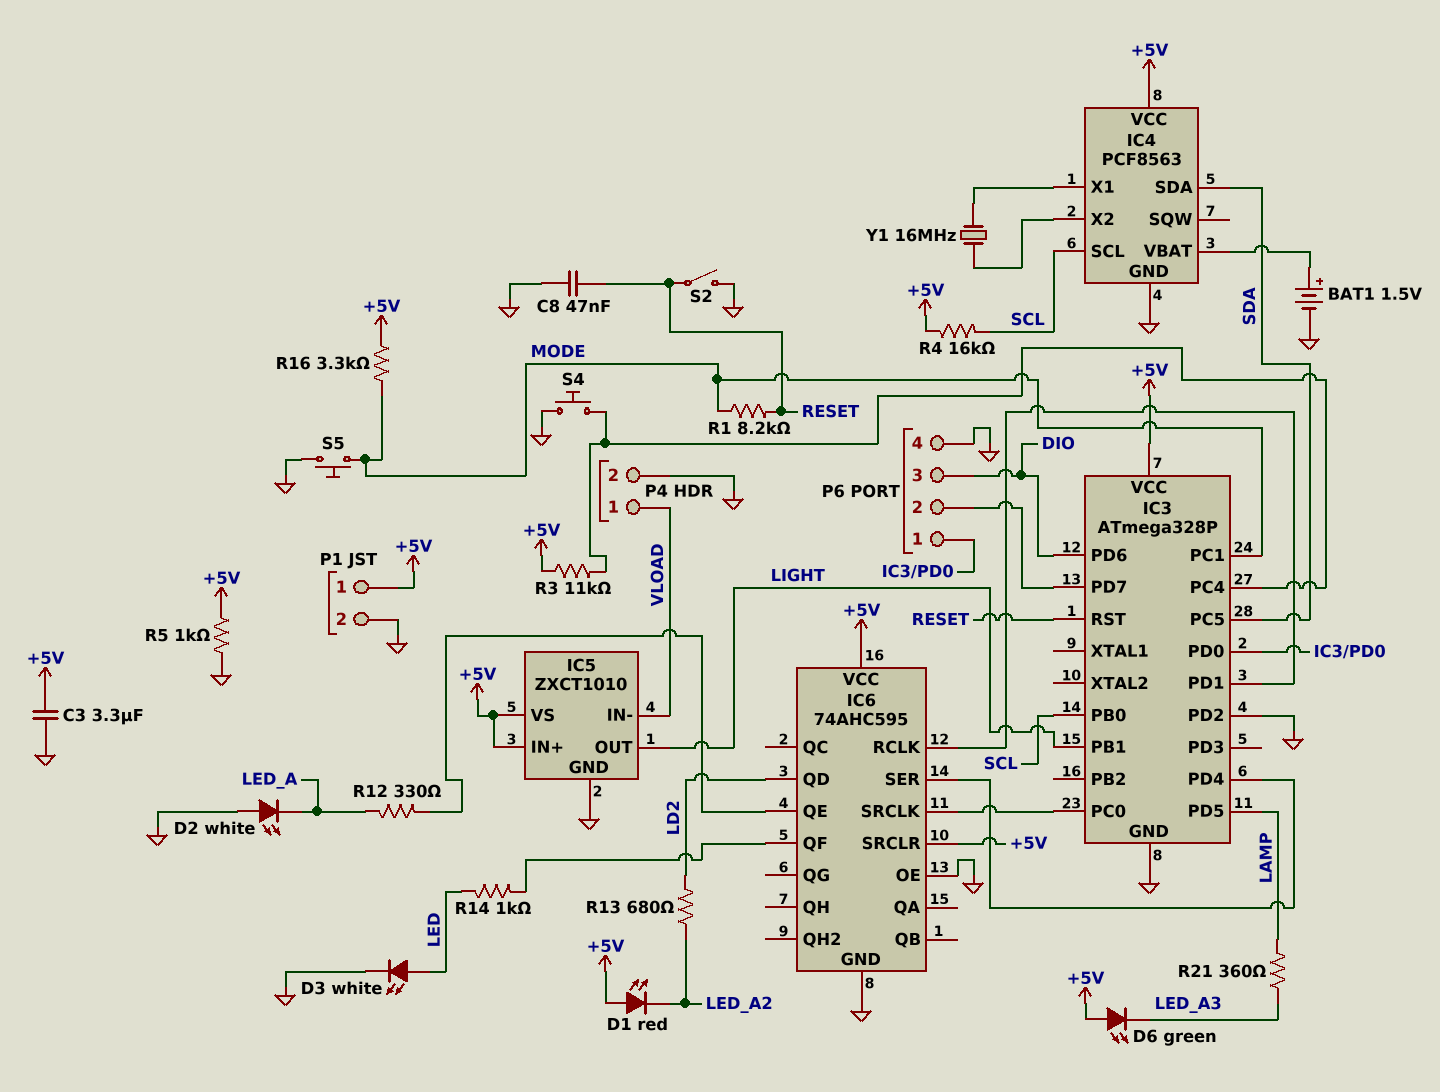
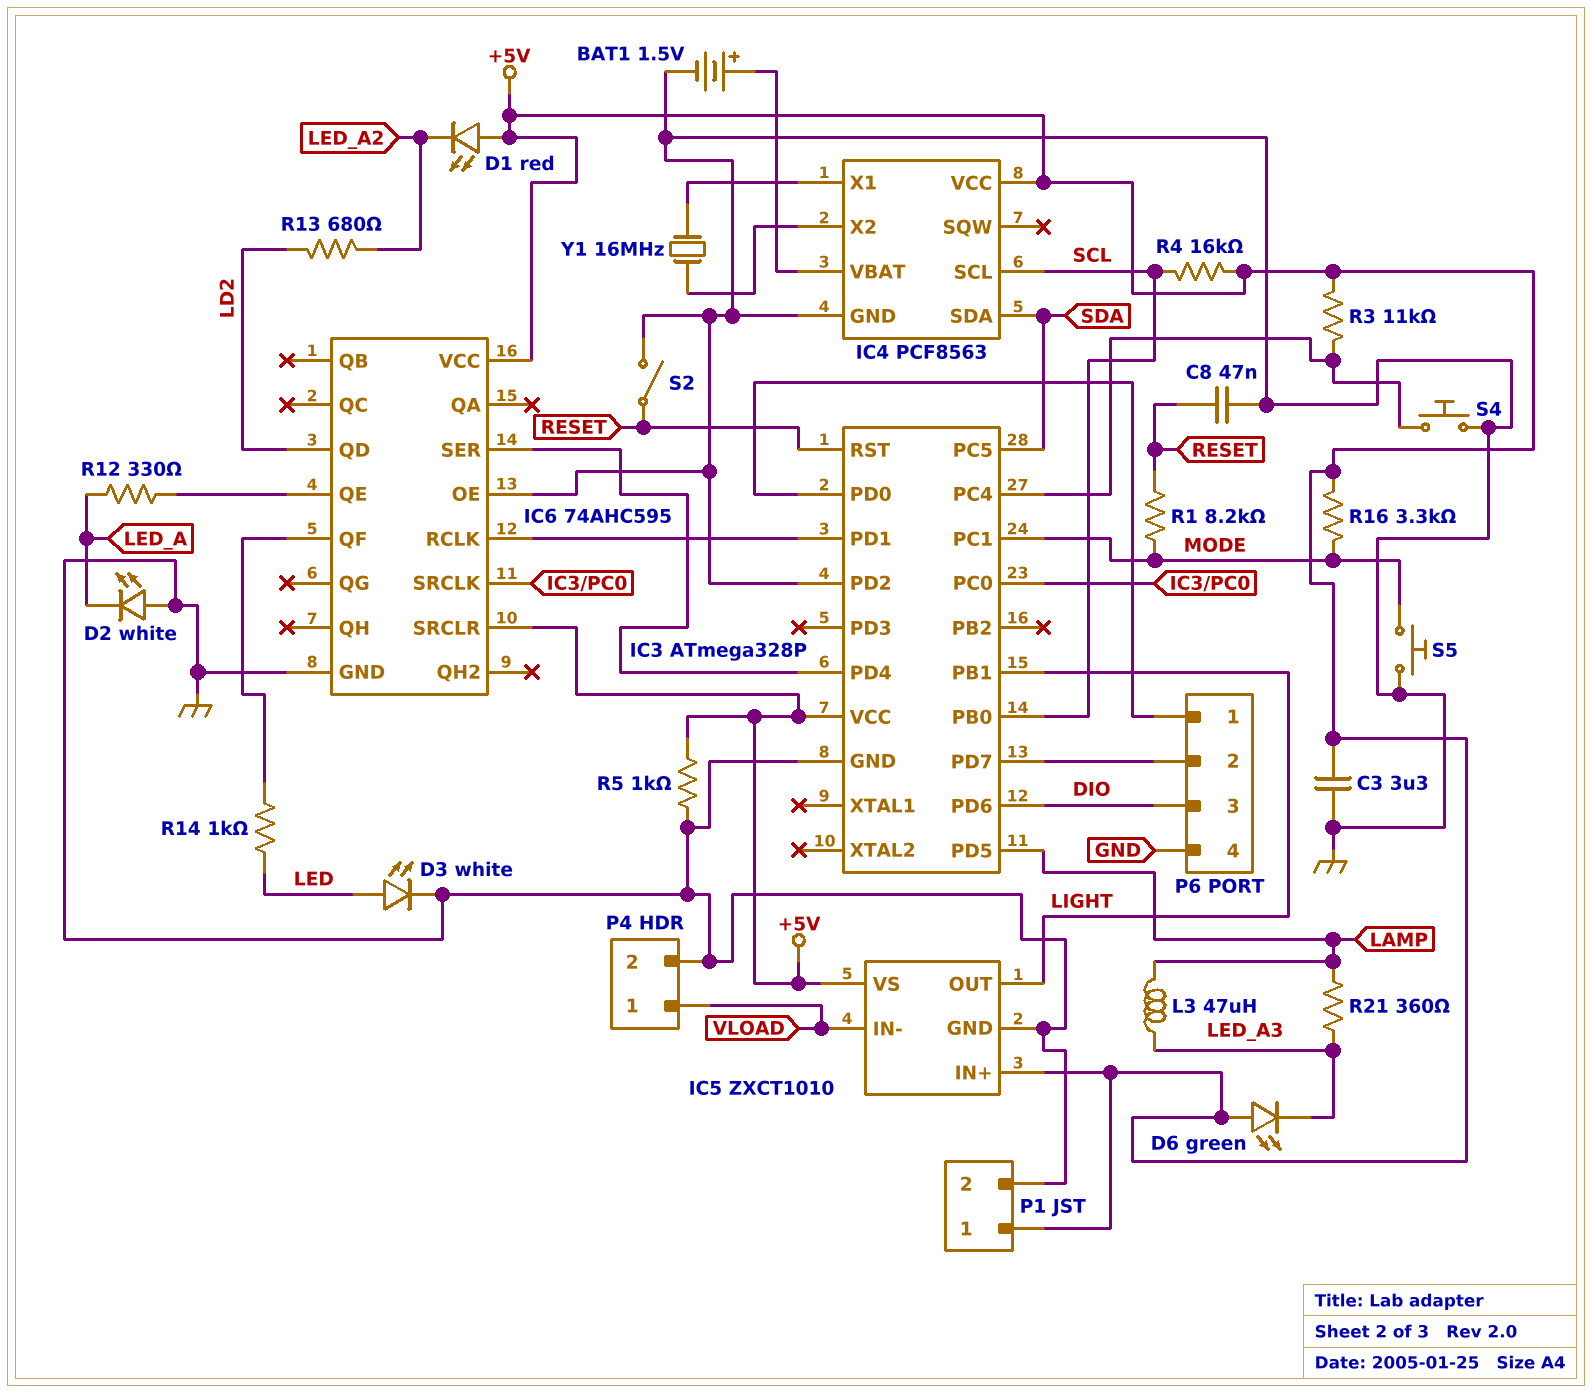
L3: none -> 47uH (LAMP, LED_A3)

